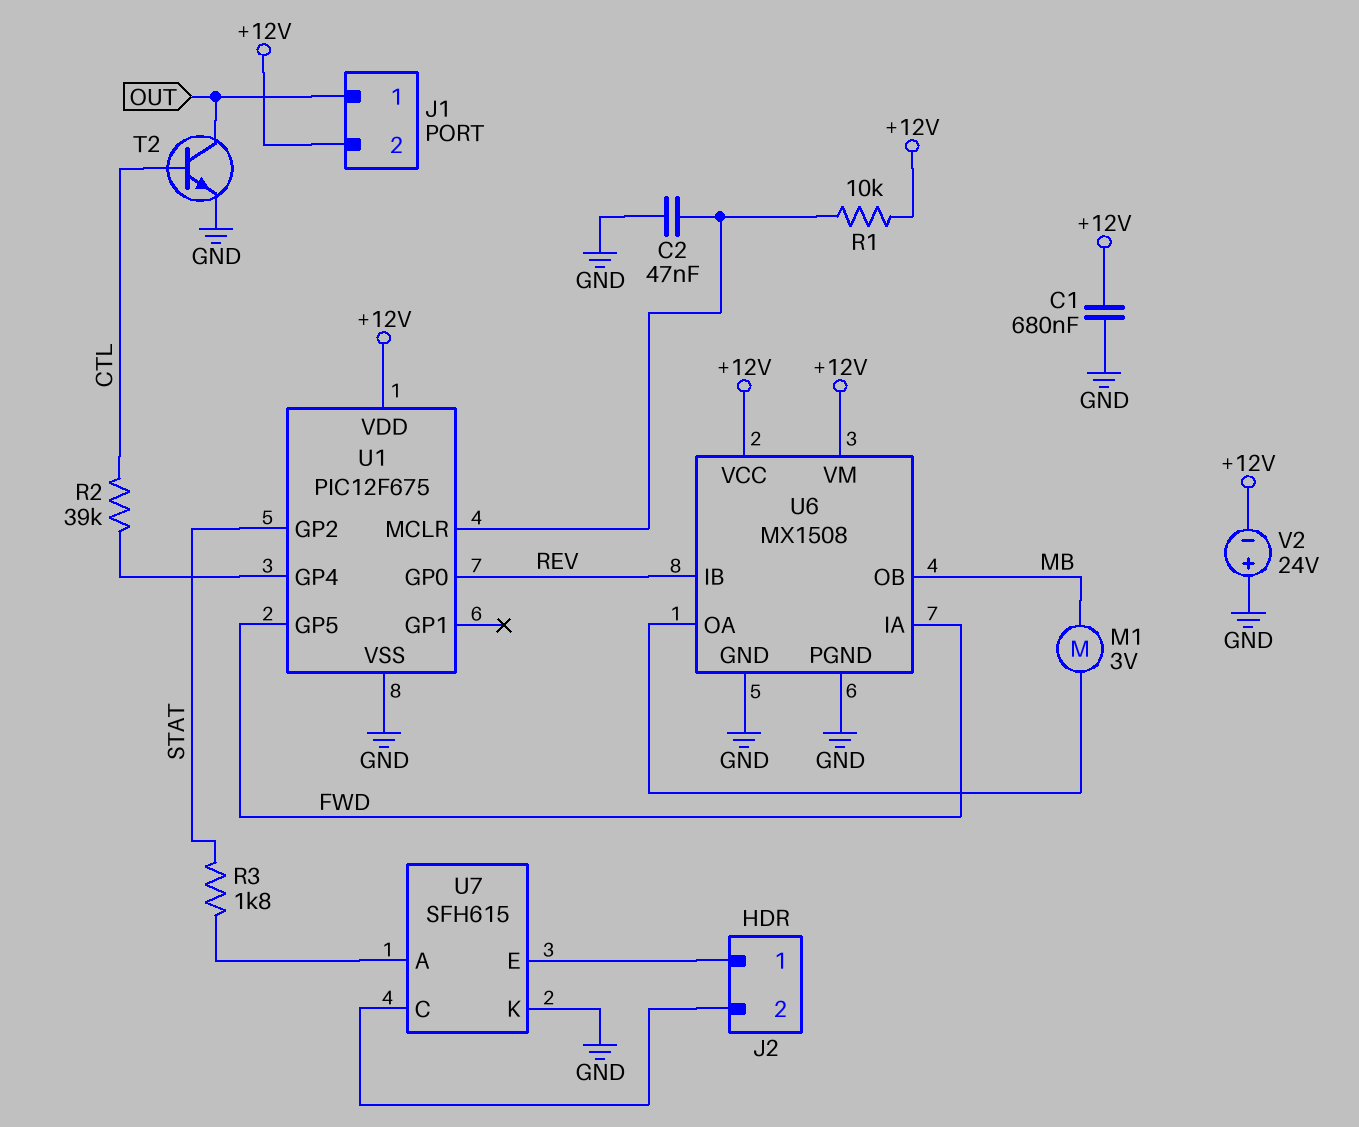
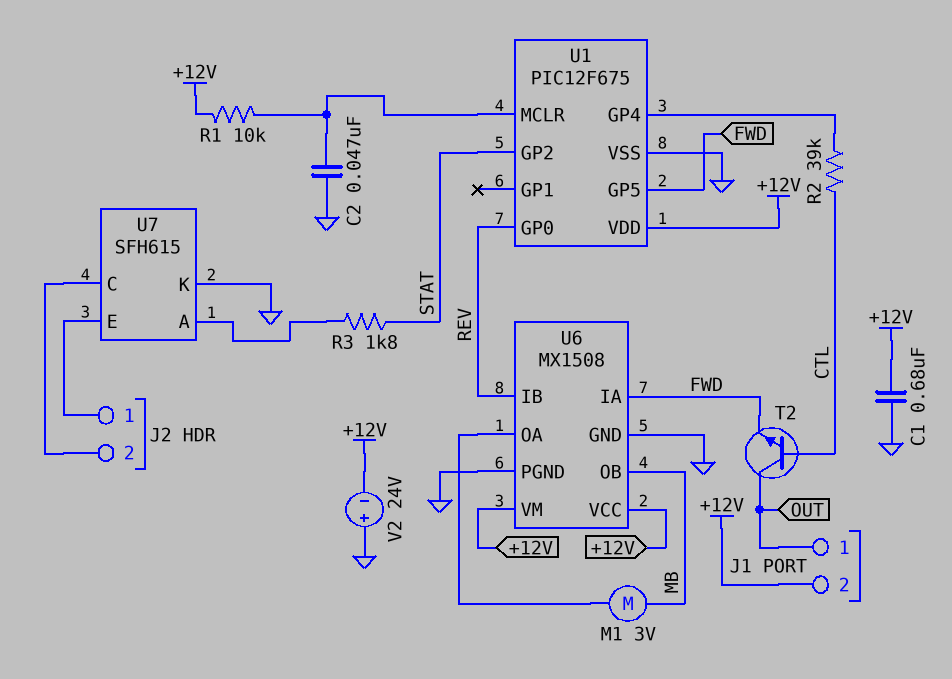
T2: NPN (B CTL, C OUT, E GND) -> NPN (B CTL, C OUT, E FWD)

